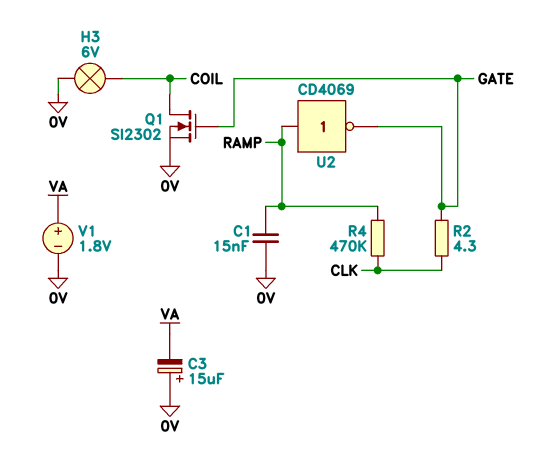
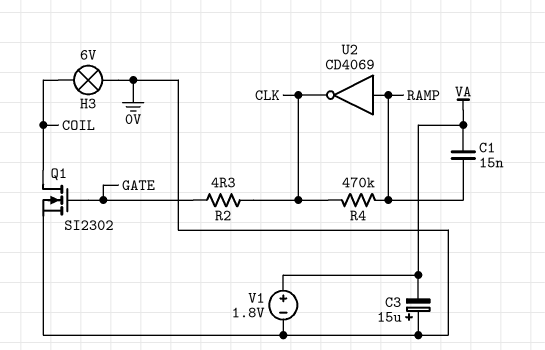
C1: 15nF (0V, RAMP) -> 15nF (RAMP, VA)
U2: NOT CD4069 (in RAMP, out GATE) -> NOT CD4069 (in RAMP, out CLK)

